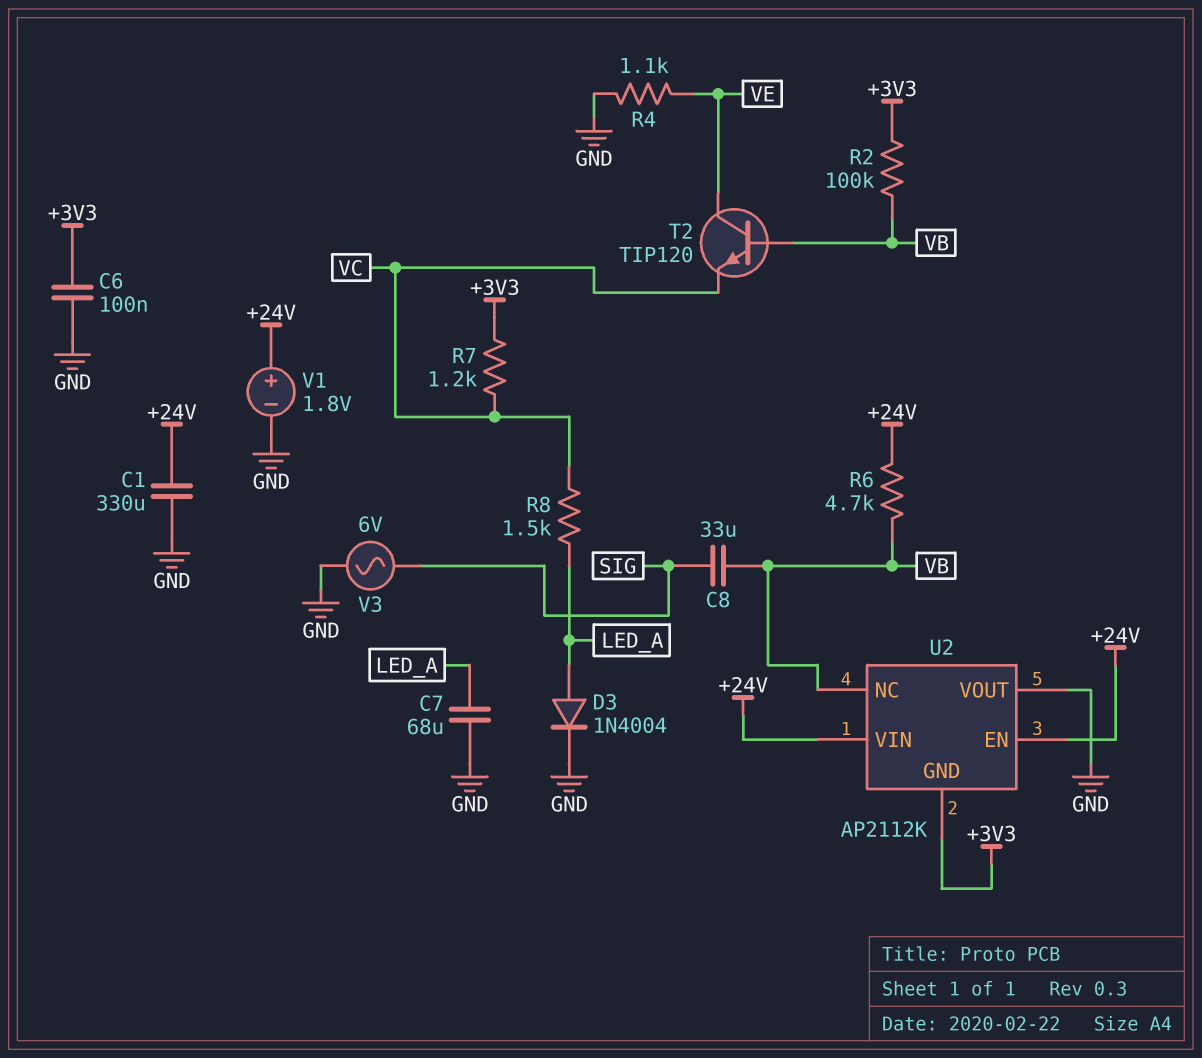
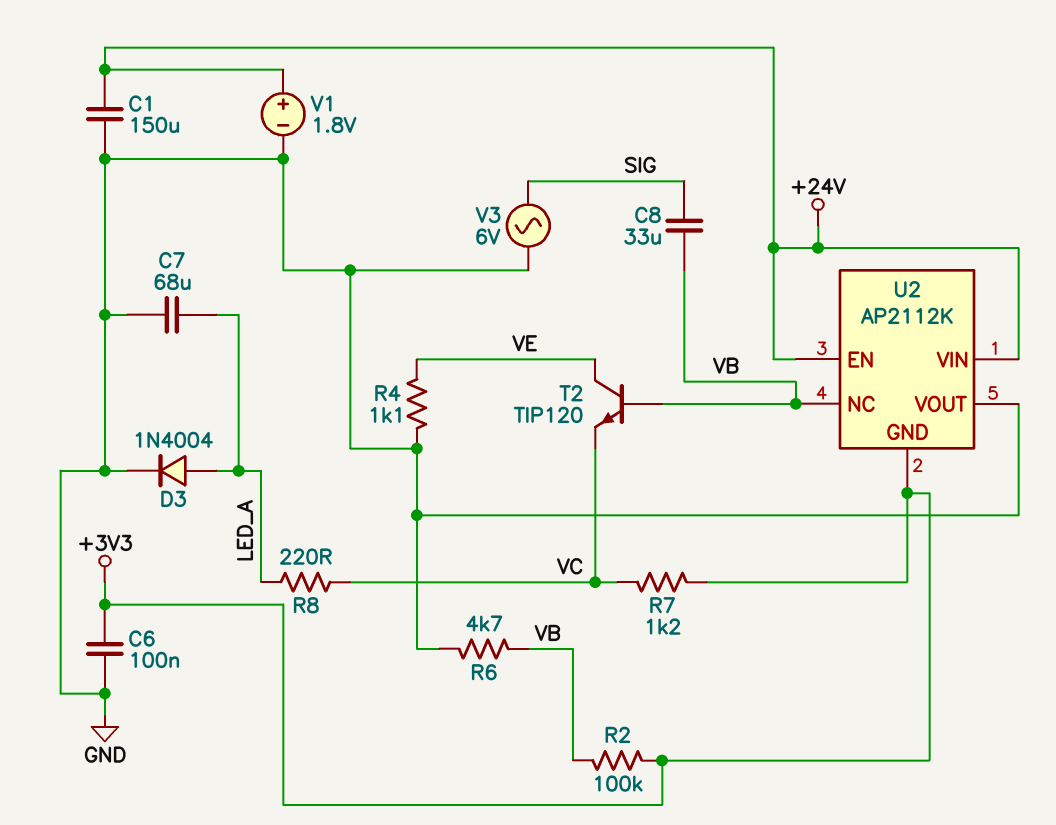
C1: 330uF (+24V, GND) -> 150uF (+24V, GND)
R6: 4.7k (+24V, VB) -> 4.7k (GND, VB)
R8: 1.5k (LED_A, VC) -> 220 (LED_A, VC)

